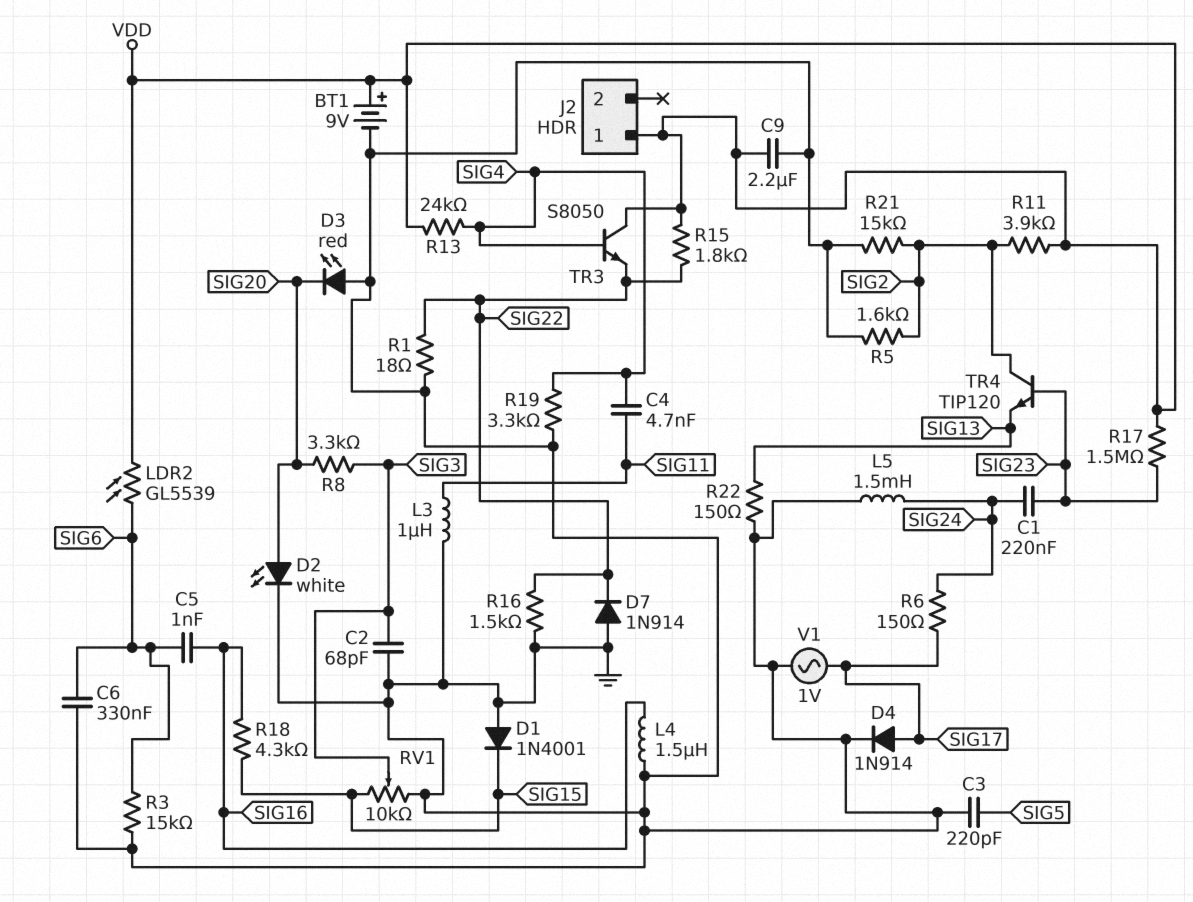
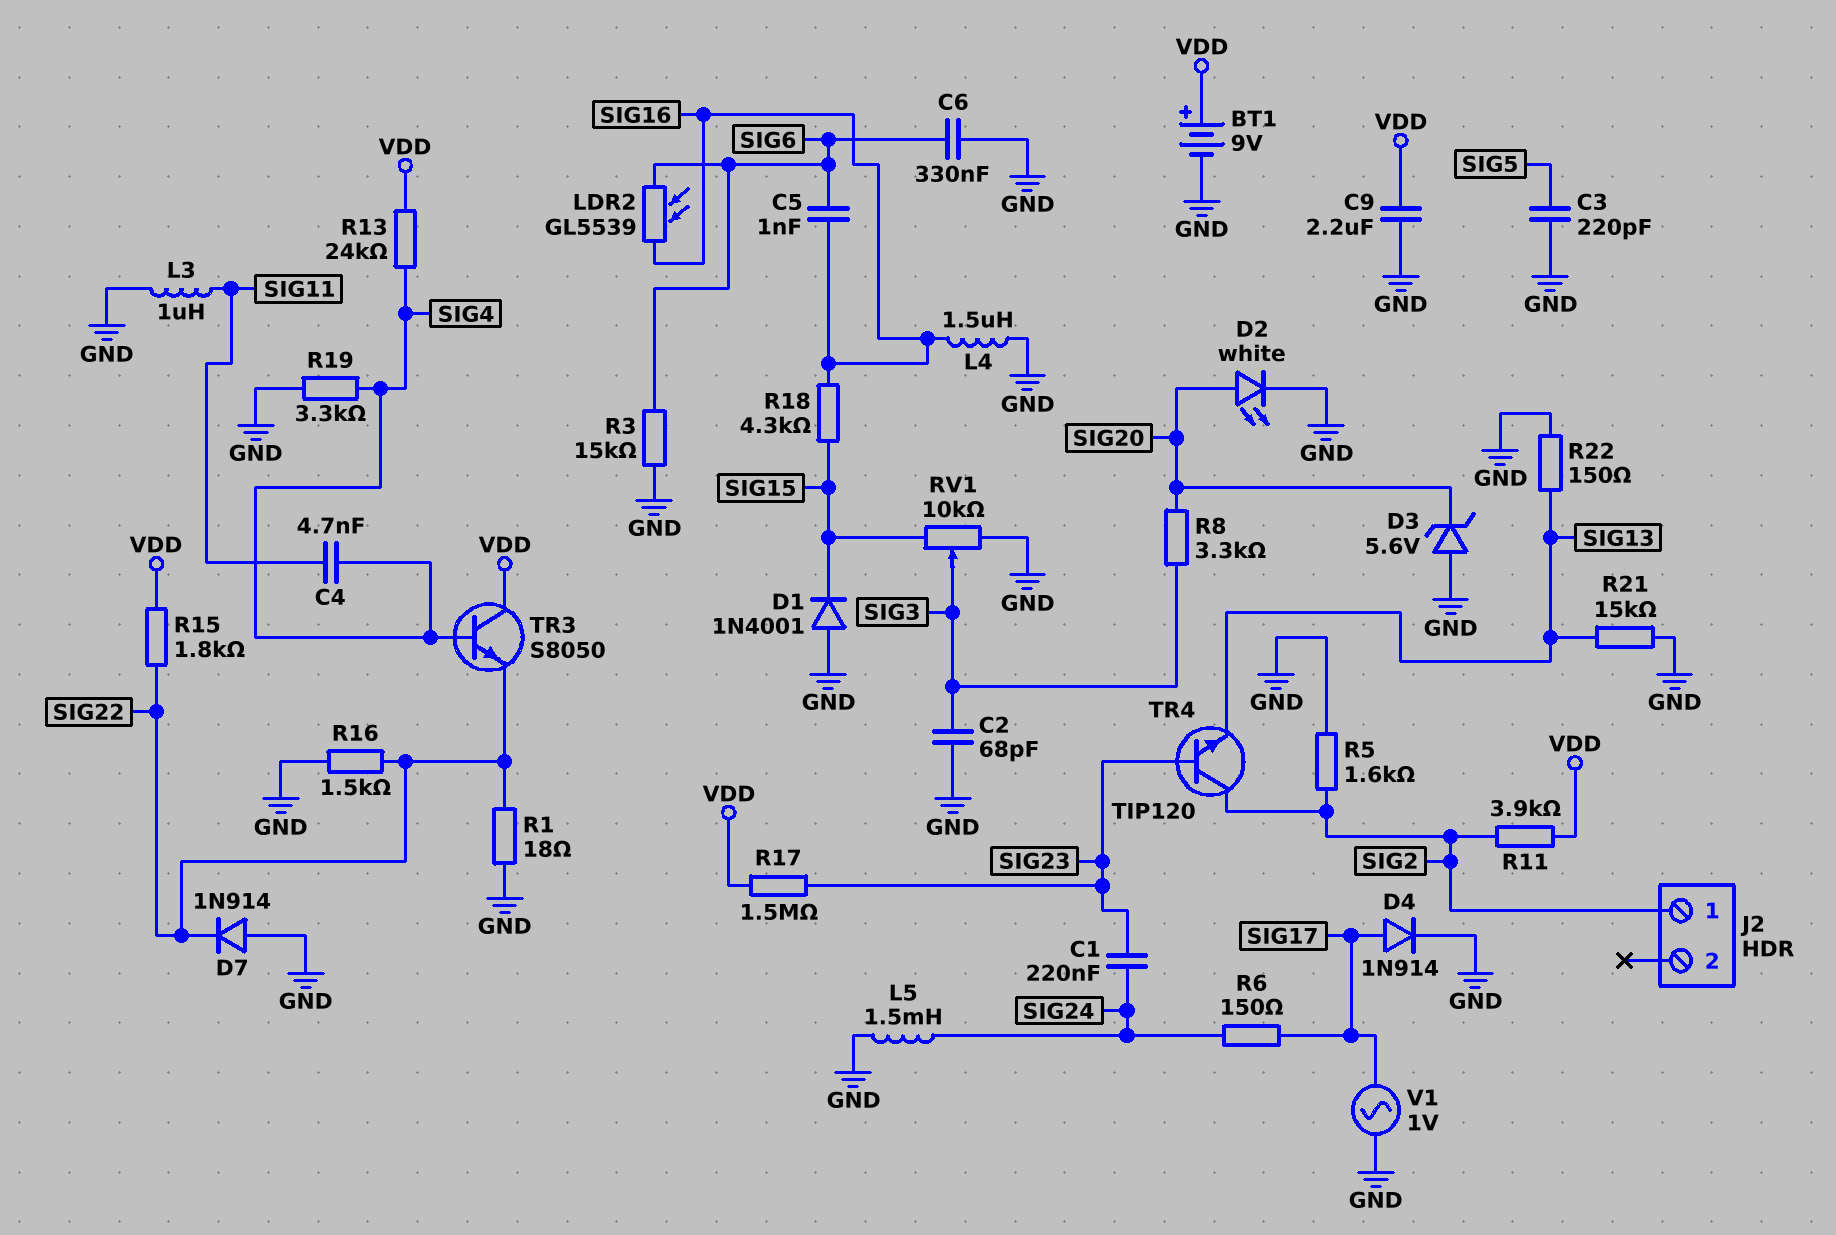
D3: LED red (A GND, K SIG20) -> zener 5.6V (A GND, K SIG20)
J2 pin 1: VDD -> SIG2
LDR2: GL5539 (SIG6, VDD) -> GL5539 (SIG6, SIG16)
R21: 15k (GND, SIG2) -> 15k (GND, SIG13)

